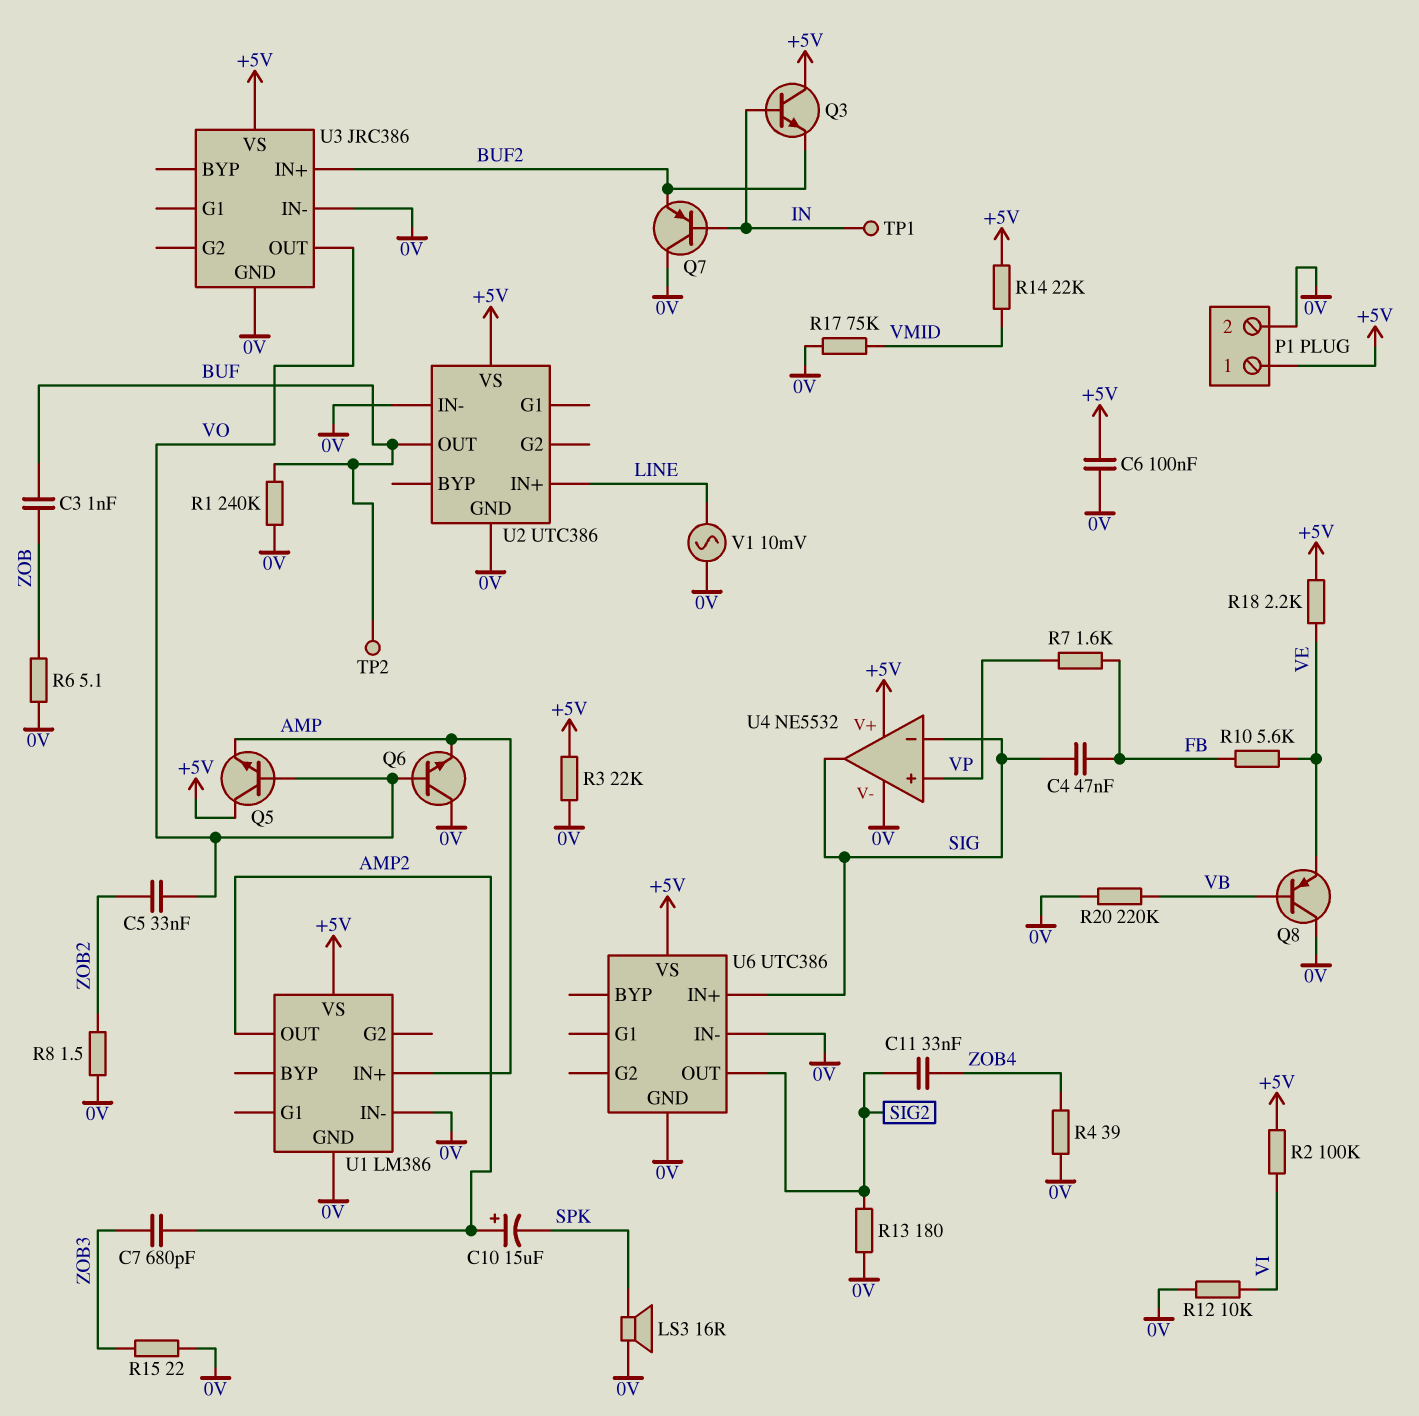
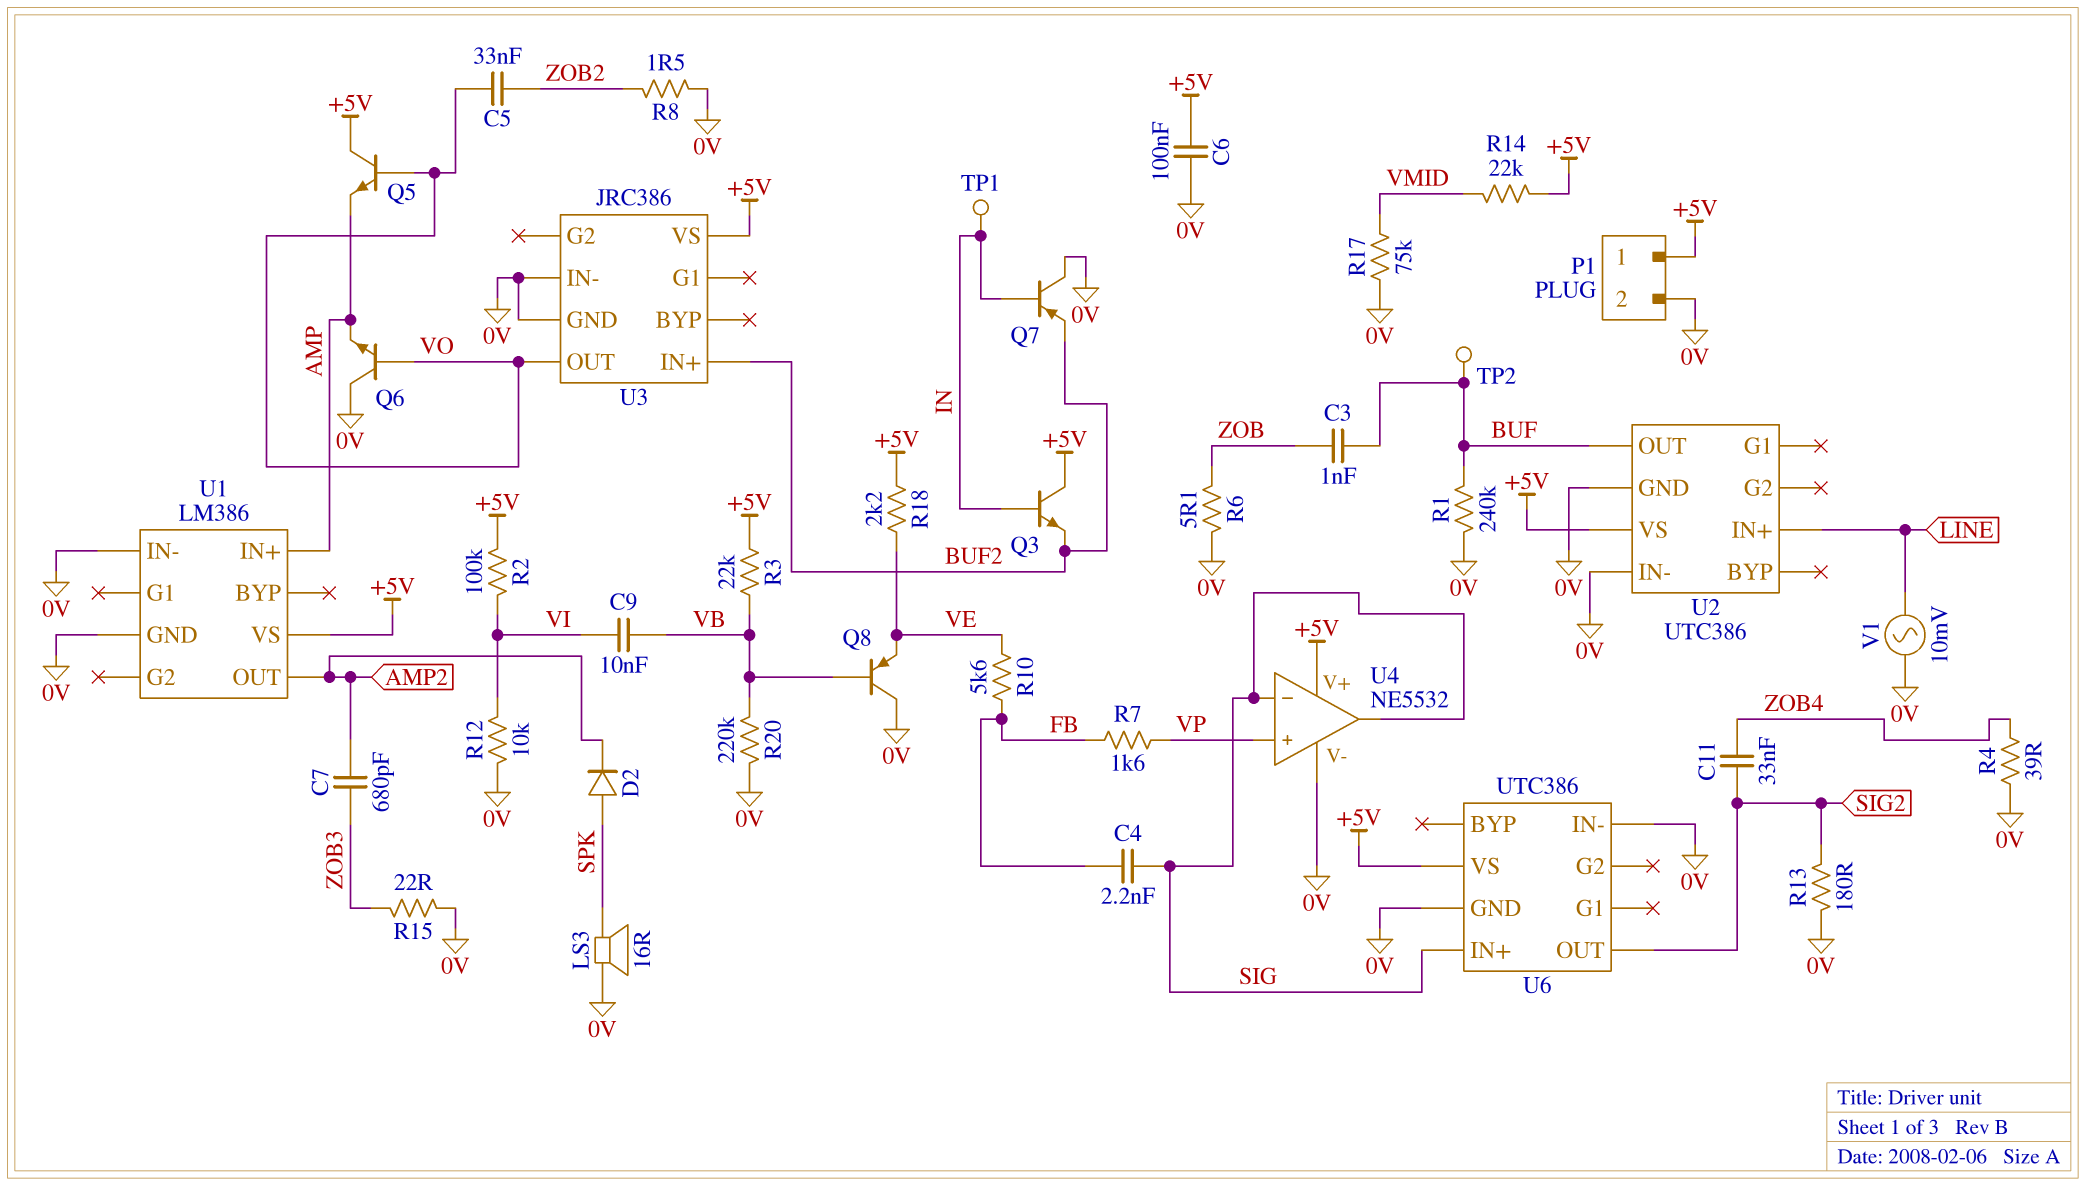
C4: 47nF (FB, SIG) -> 2.2nF (FB, SIG)
C9: none -> 10nF (VB, VI)
C10: 15uF (plus AMP2, minus SPK) -> none
D2: none -> diode (A SPK, K AMP2)
R3: 22k (+5V, 0V) -> 22k (+5V, VB)

